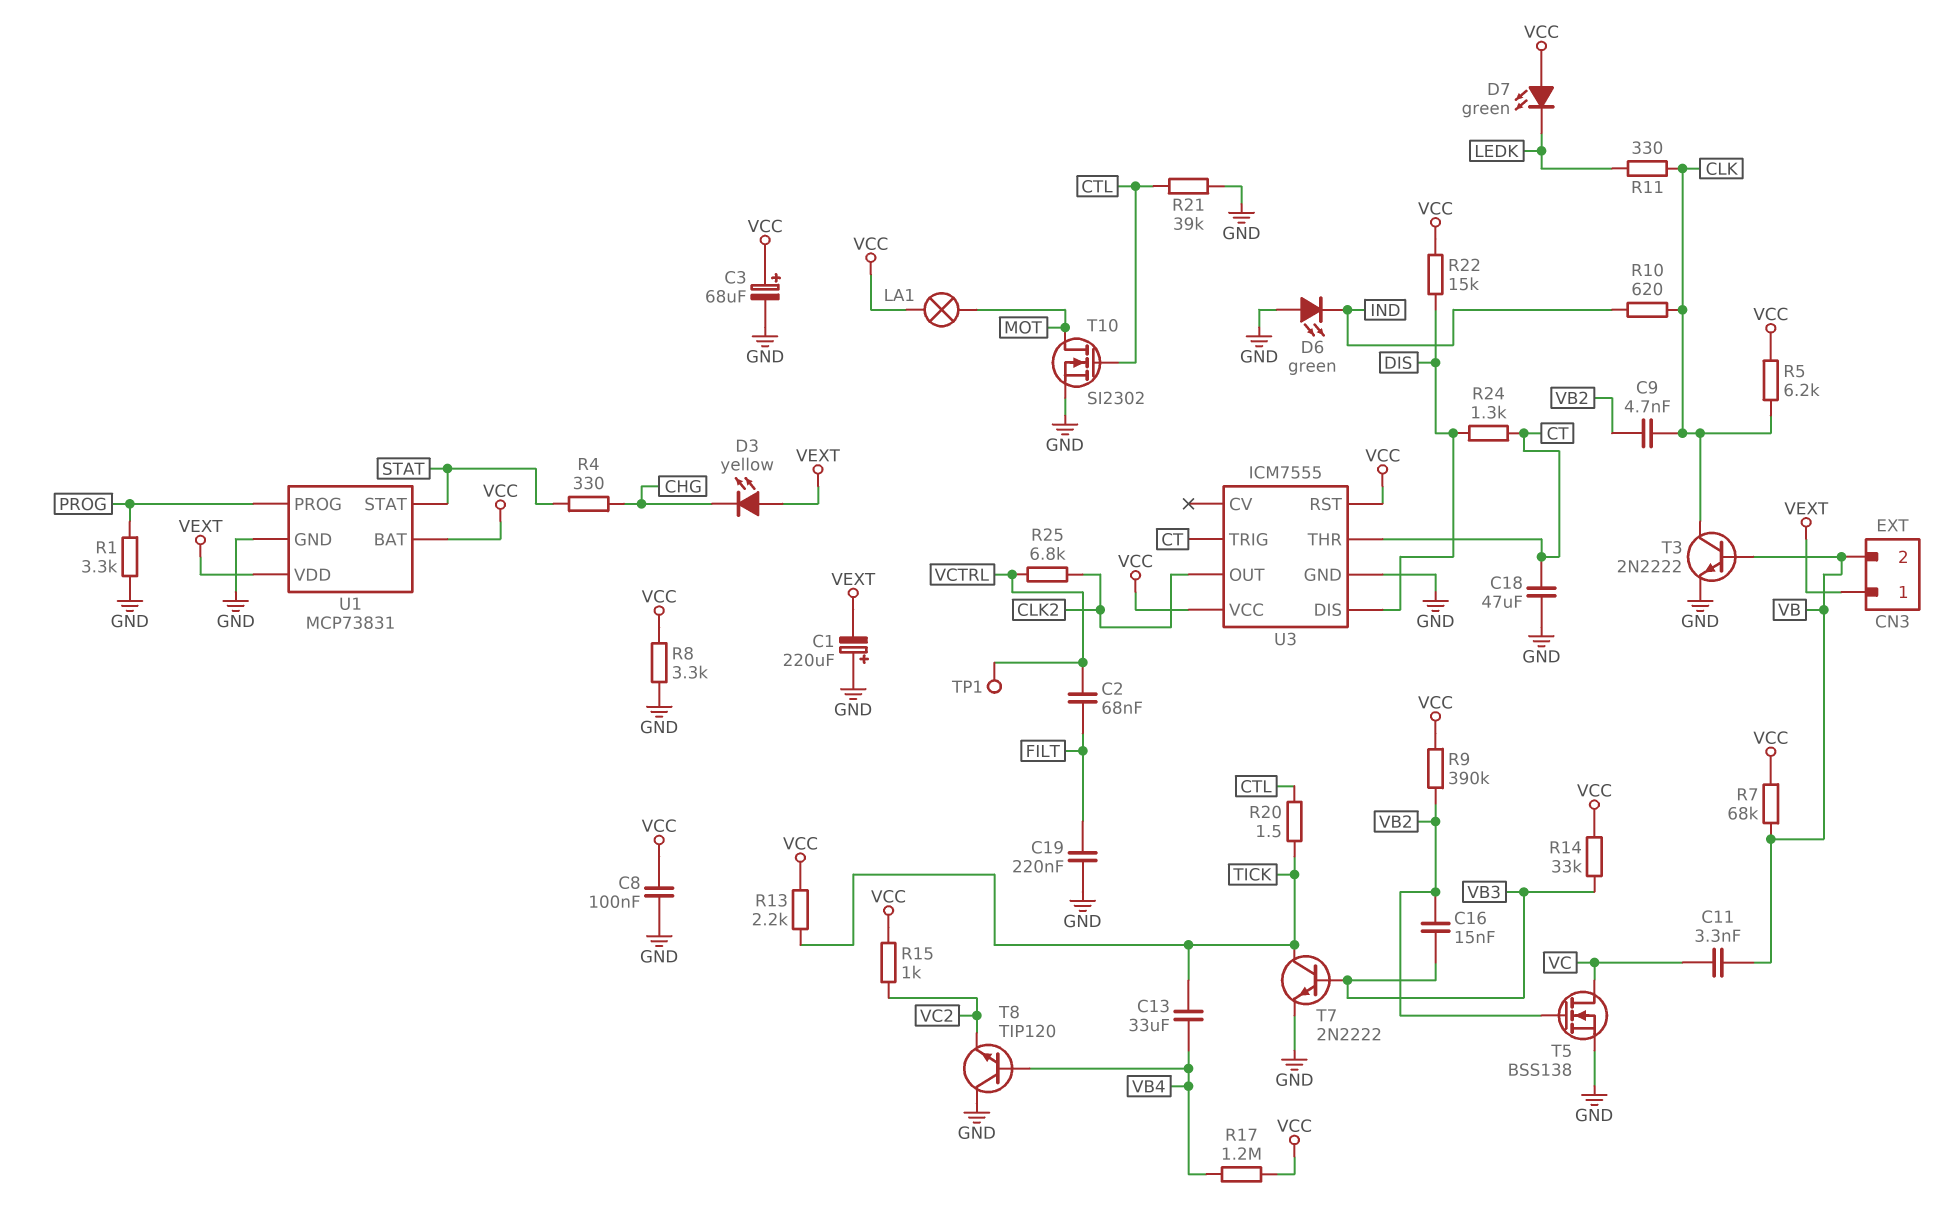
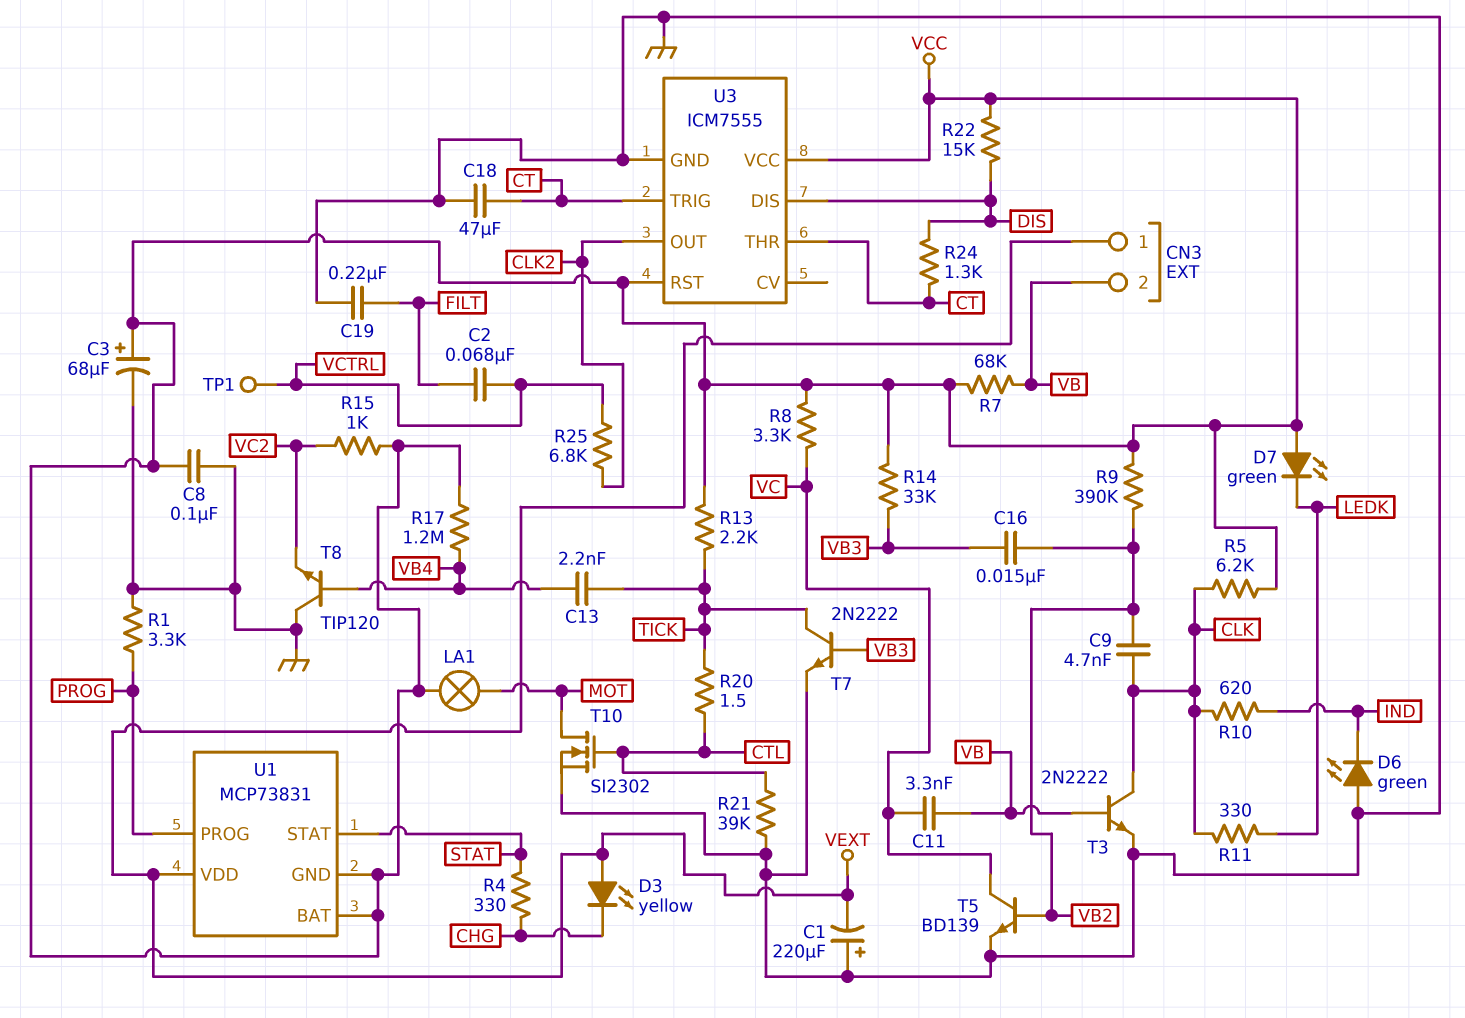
C13: 33uF (TICK, VB4) -> 2.2nF (TICK, VB4)
R8: 3.3k (GND, VCC) -> 3.3k (VC, VCC)
T5: NMOS BSS138 (G VB2, D VC, S GND) -> NPN BD139 (B VB2, C VC, E GND)
U1 pin GND: GND -> VCC

